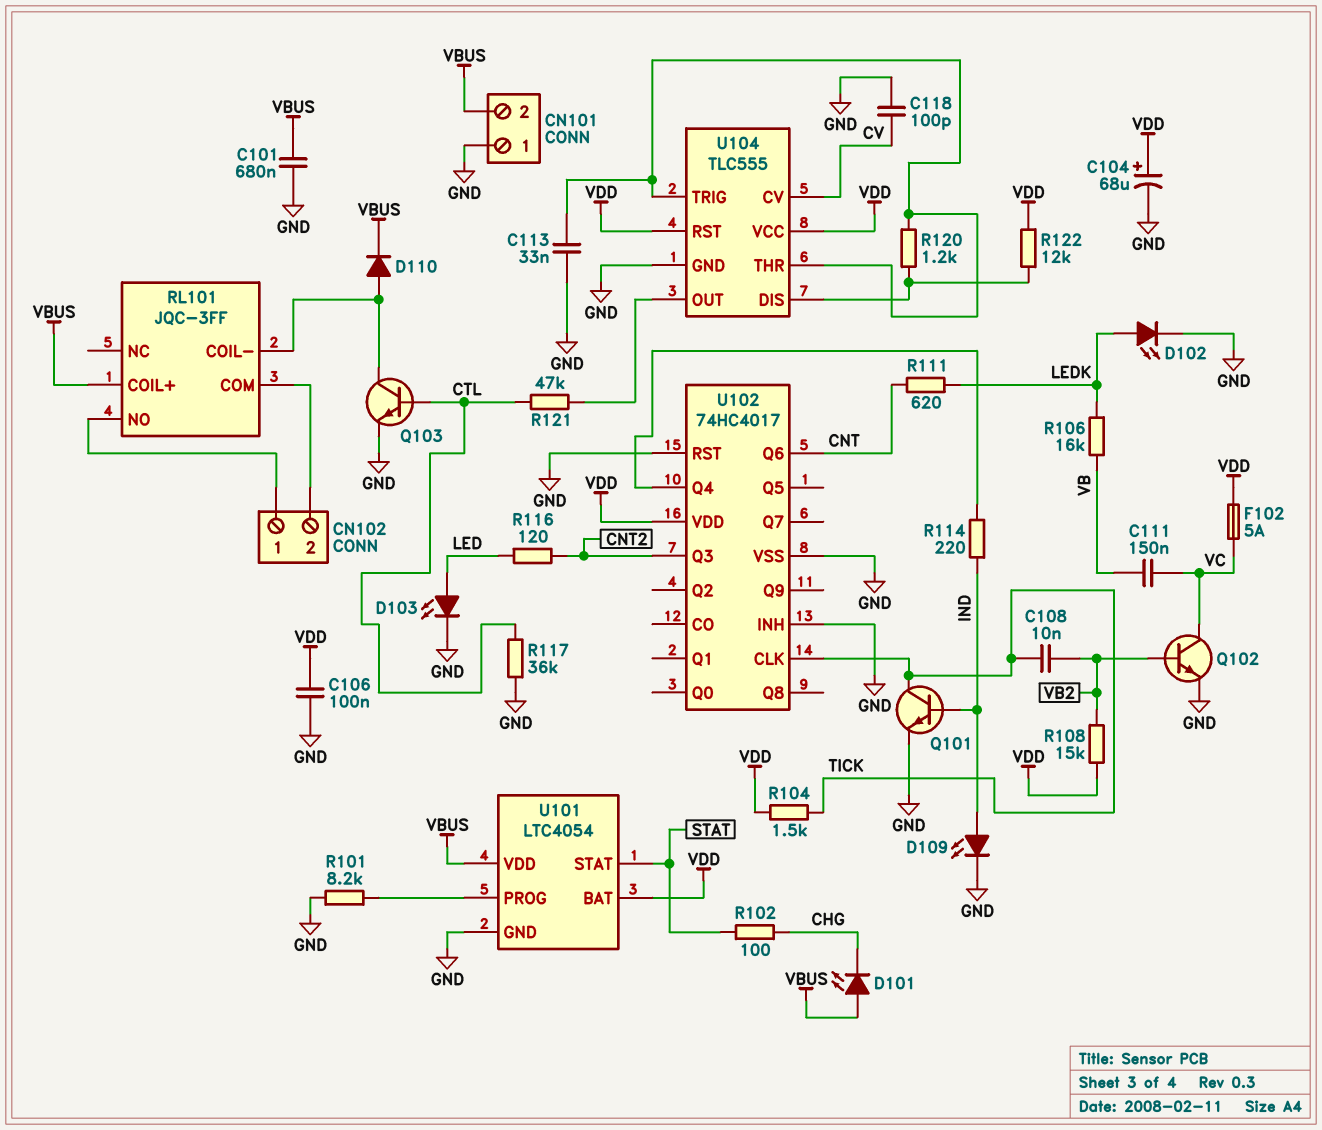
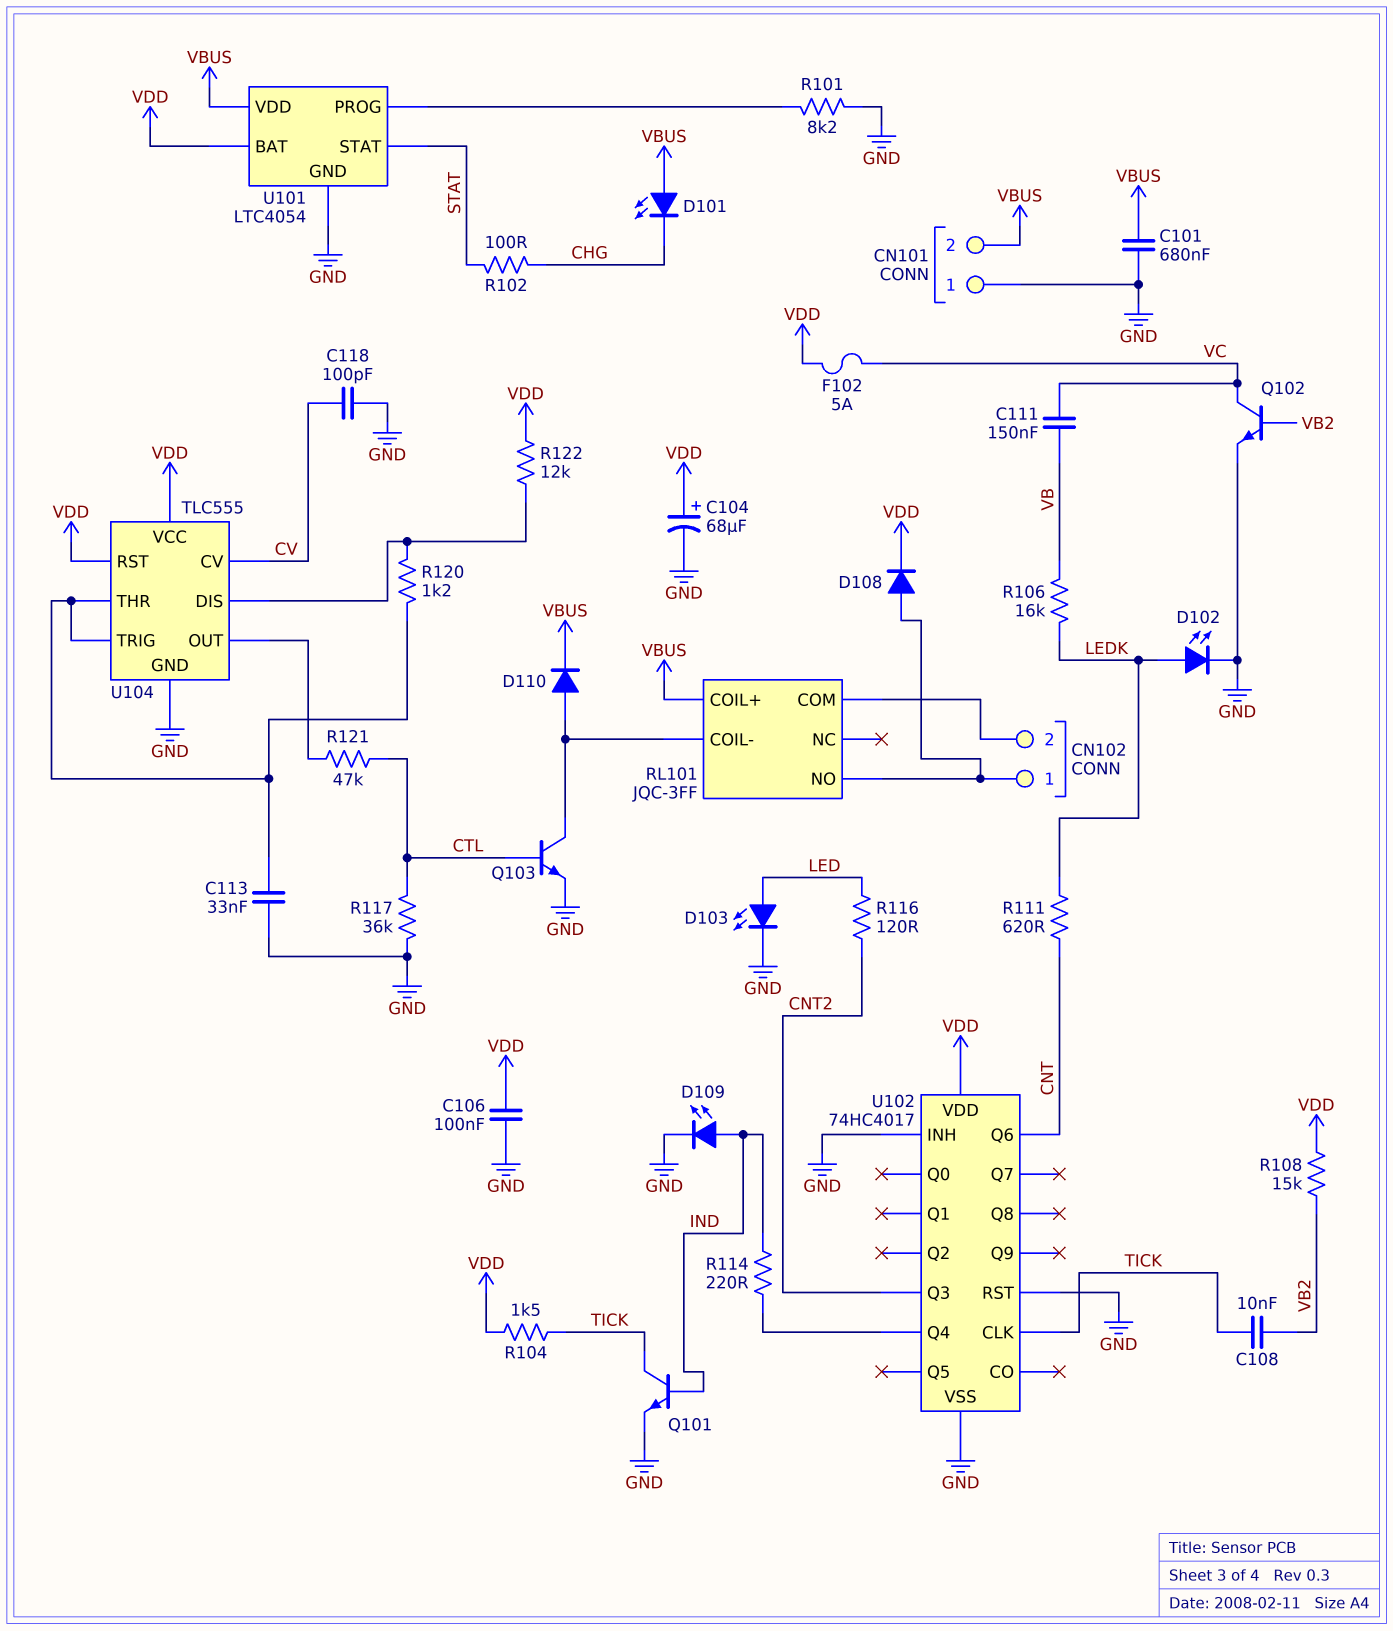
D108: none -> diode (A CN102/1, K VDD)

